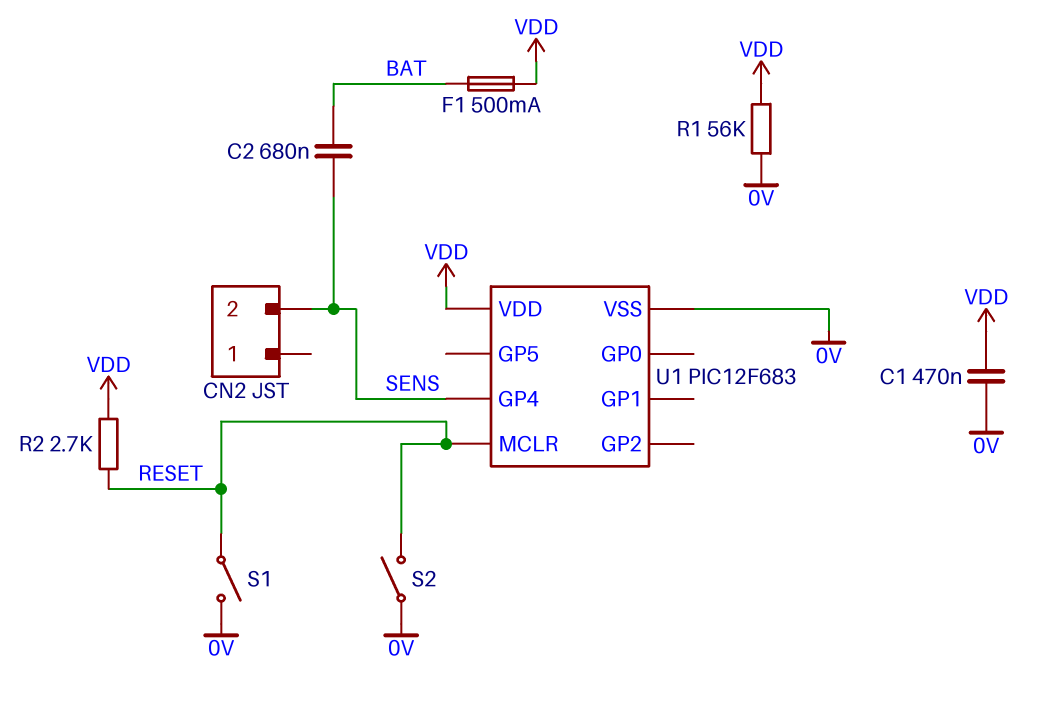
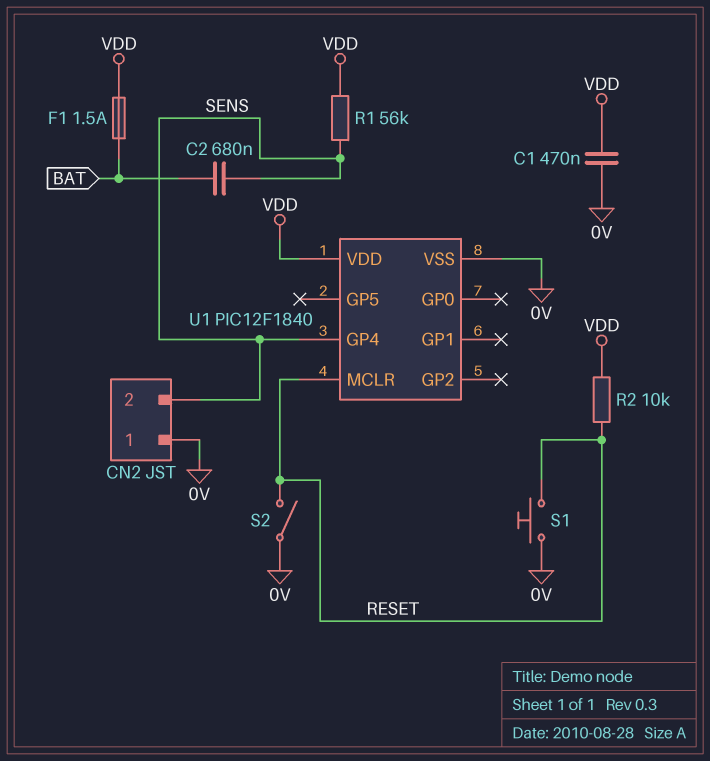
CN2 pin 1: none -> 0V
F1: 500mA (BAT, VDD) -> 1.5A (BAT, VDD)
R1: 56k (0V, VDD) -> 56k (SENS, VDD)
R2: 2.7k (RESET, VDD) -> 10k (RESET, VDD)
S1: switch (0V, RESET) -> button (0V, RESET)
U1: PIC12F683 -> PIC12F1840

